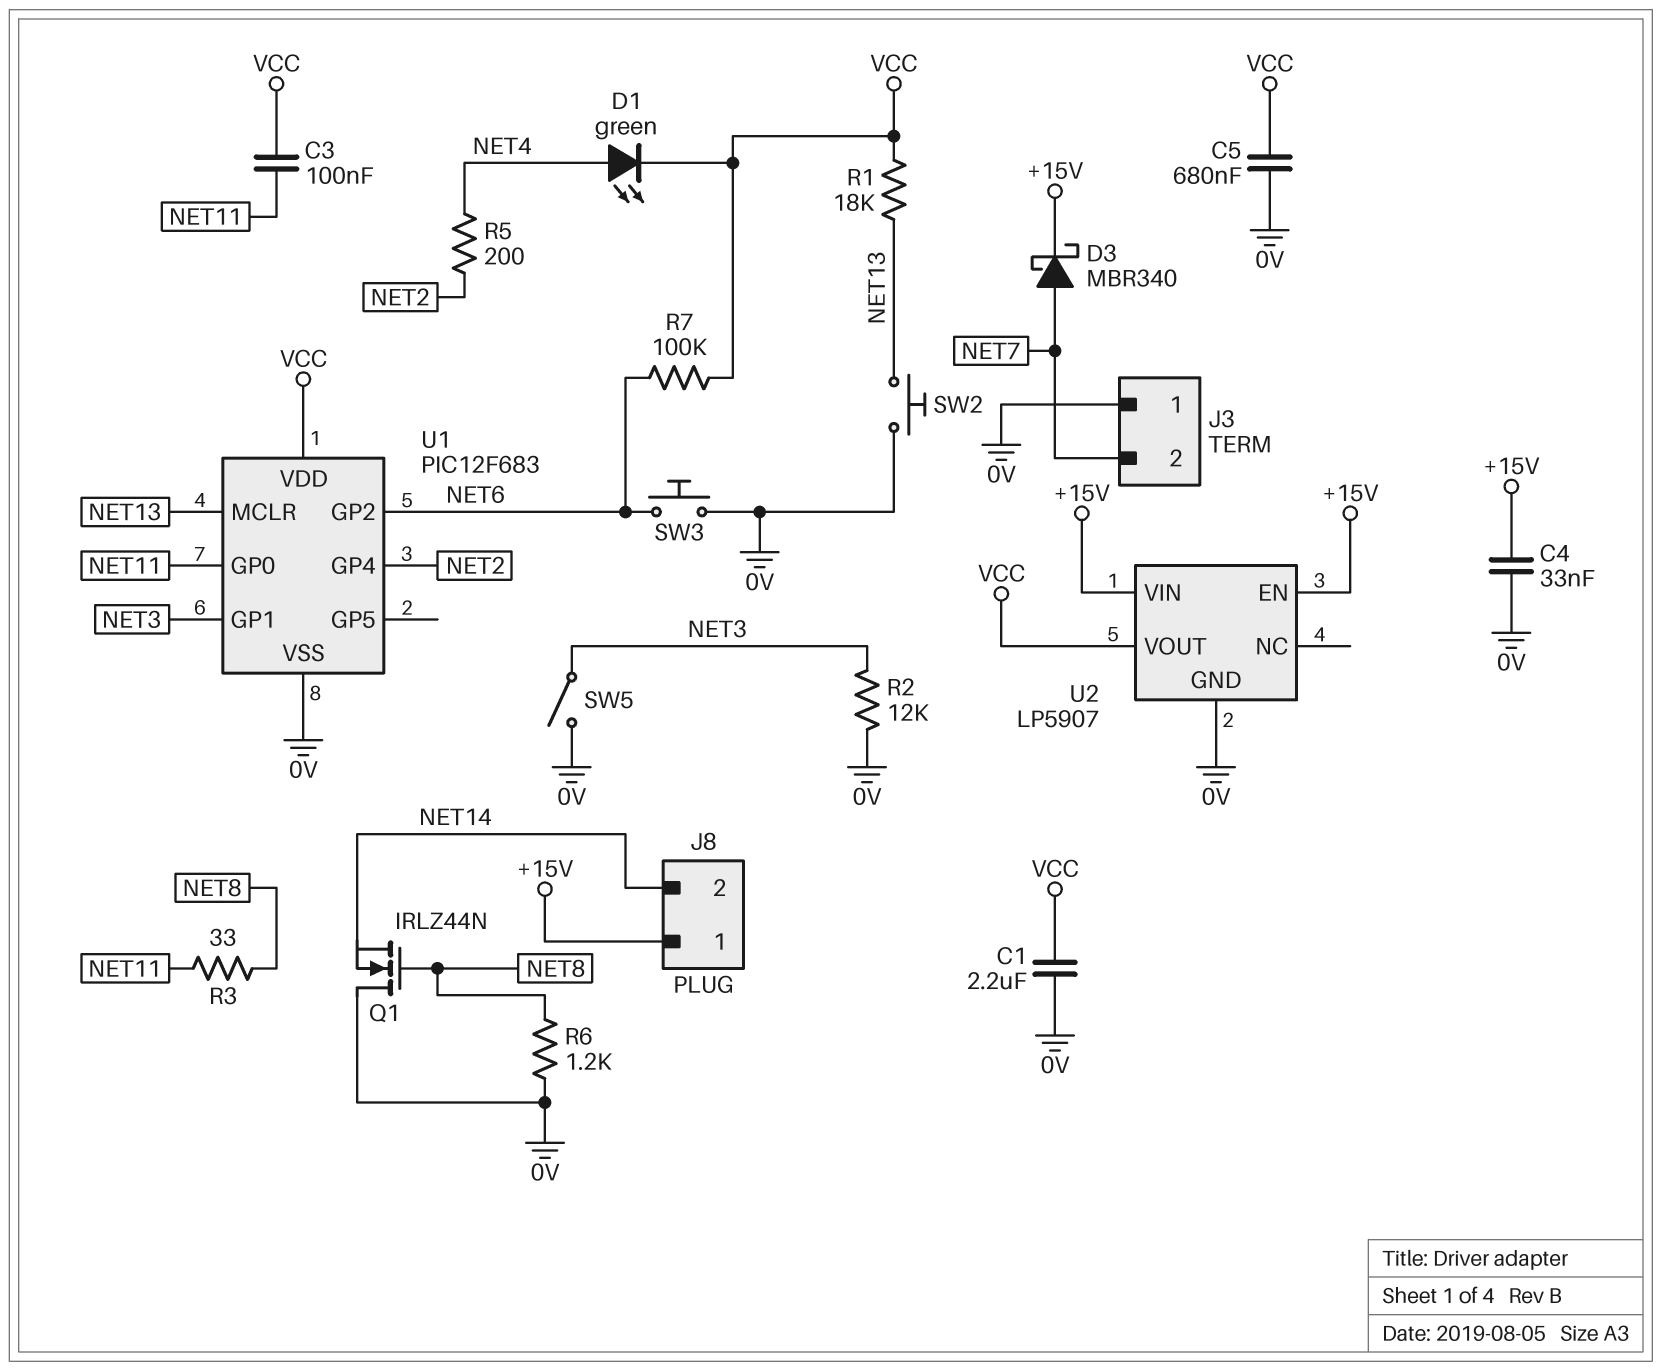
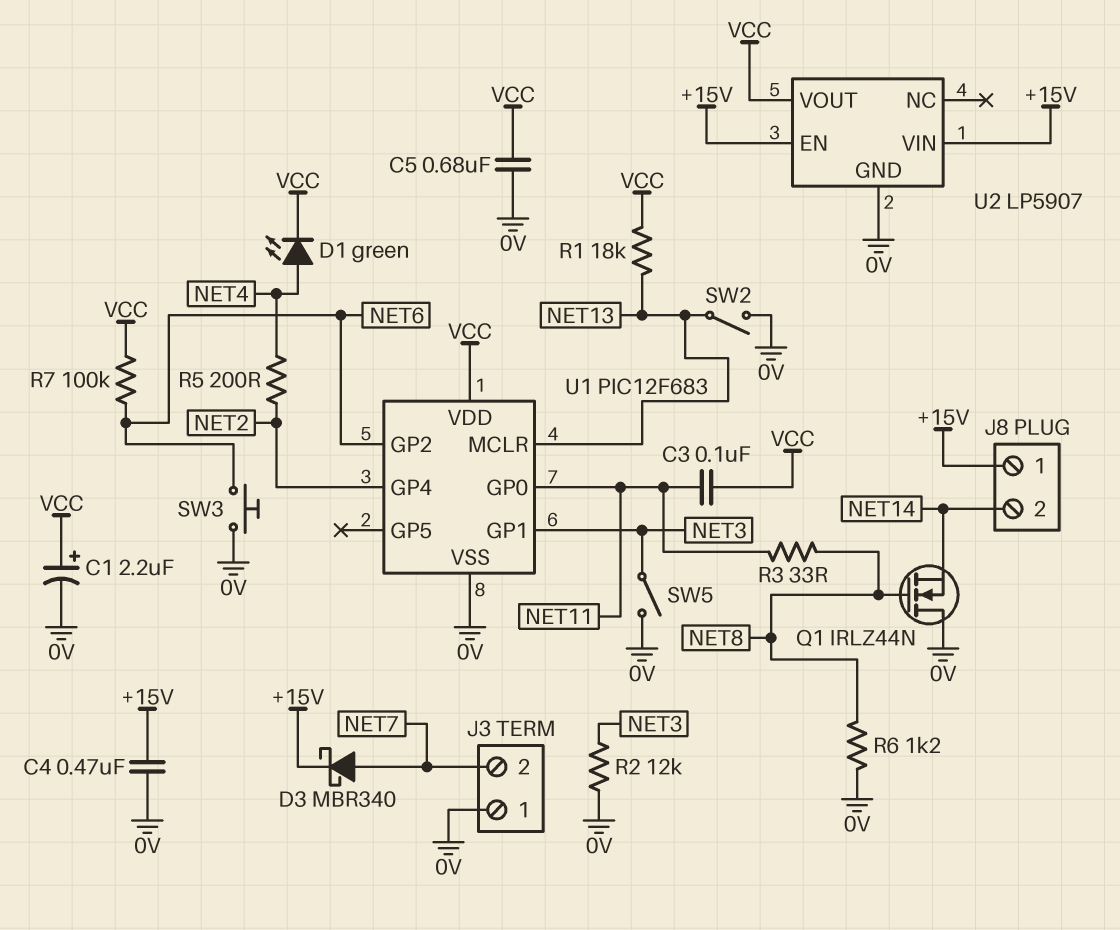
C1: 2.2uF (0V, VCC) -> 2.2uF (plus VCC, minus 0V)
C4: 33nF (+15V, 0V) -> 470nF (+15V, 0V)
SW2: button (0V, NET13) -> switch (0V, NET13)

